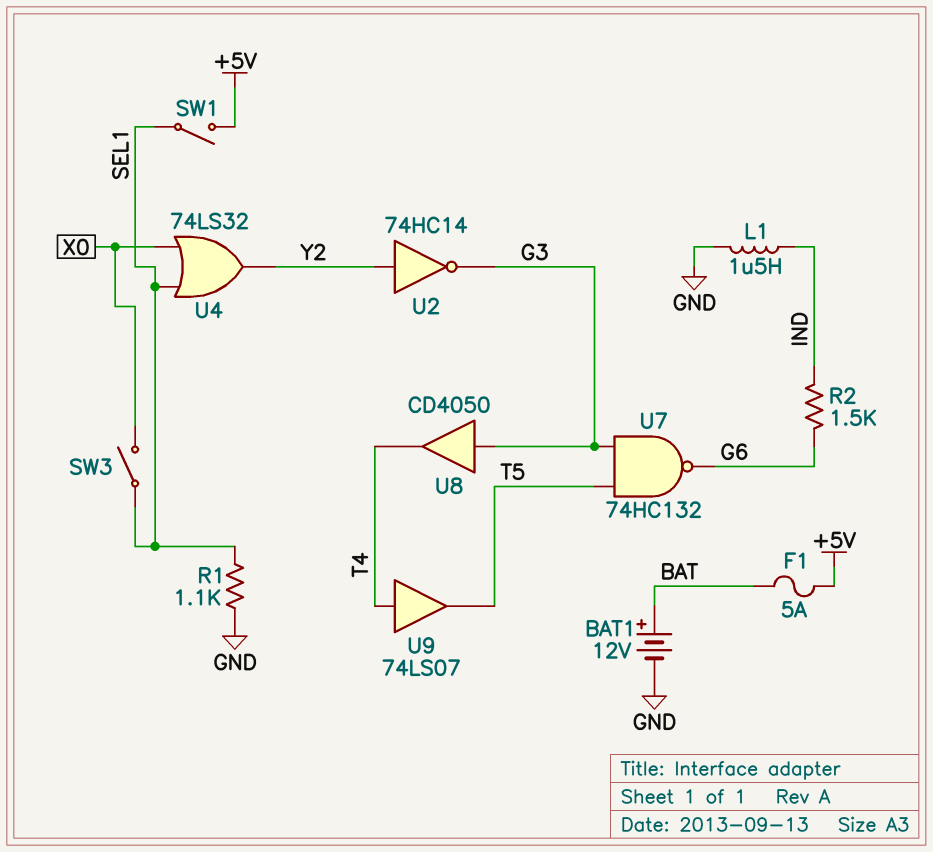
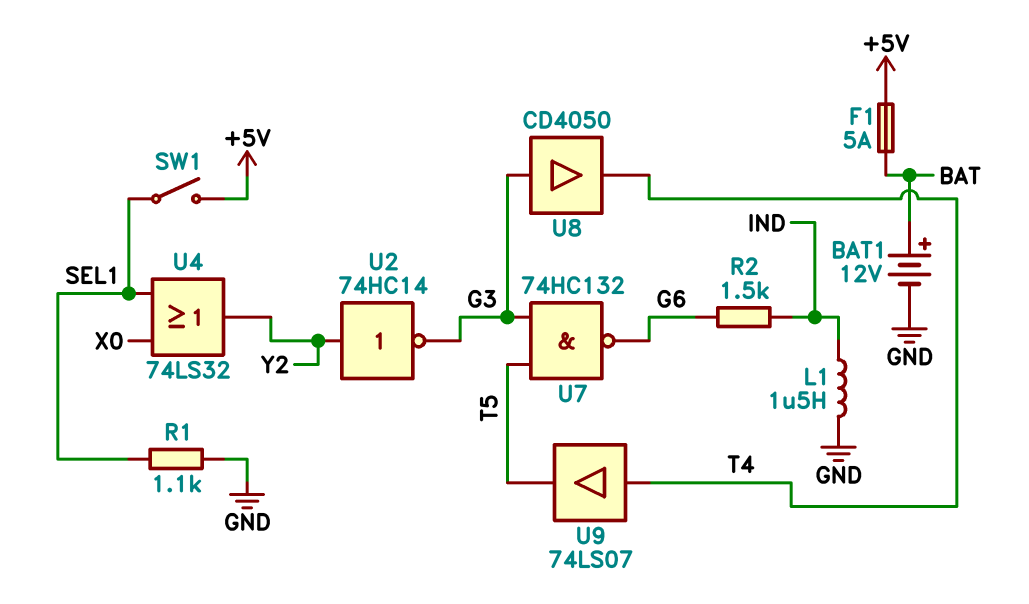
SW3: switch (SEL1, X0) -> none

